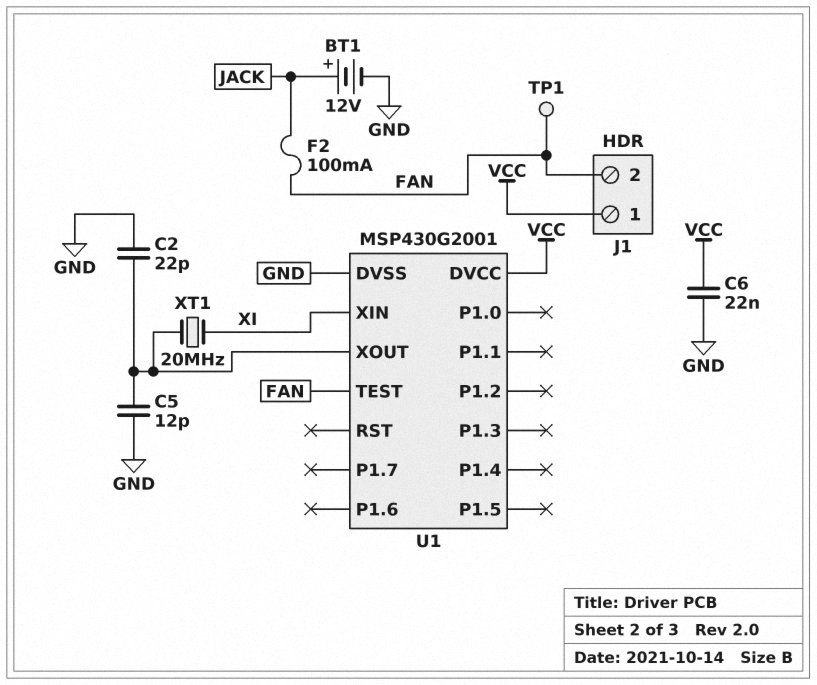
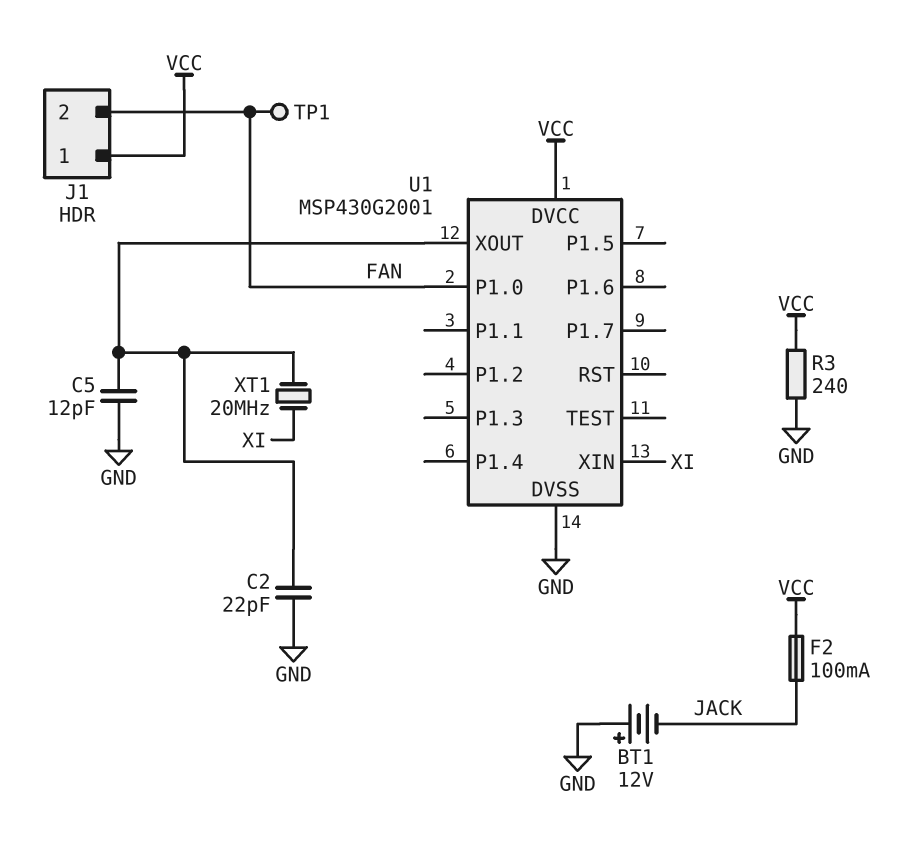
BT1: 12V (plus JACK, minus GND) -> 12V (plus GND, minus JACK)
C6: 22nF (GND, VCC) -> none
F2: 100mA (FAN, JACK) -> 100mA (JACK, VCC)
R3: none -> 240 (GND, VCC)
U1 pin P1.0: none -> FAN
U1 pin TEST: FAN -> none

